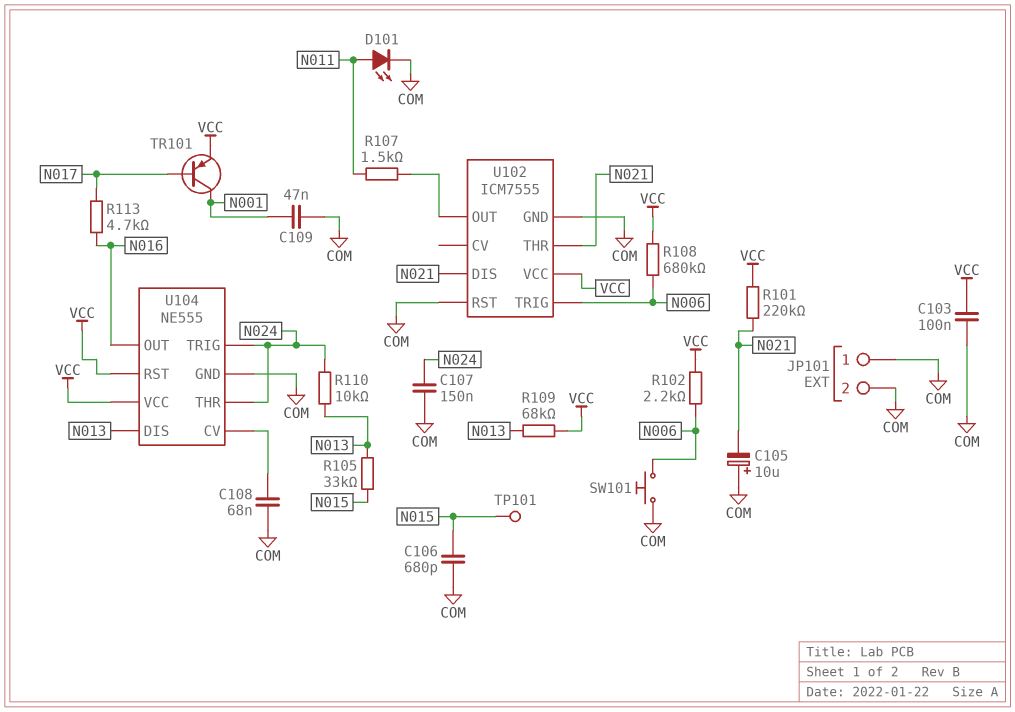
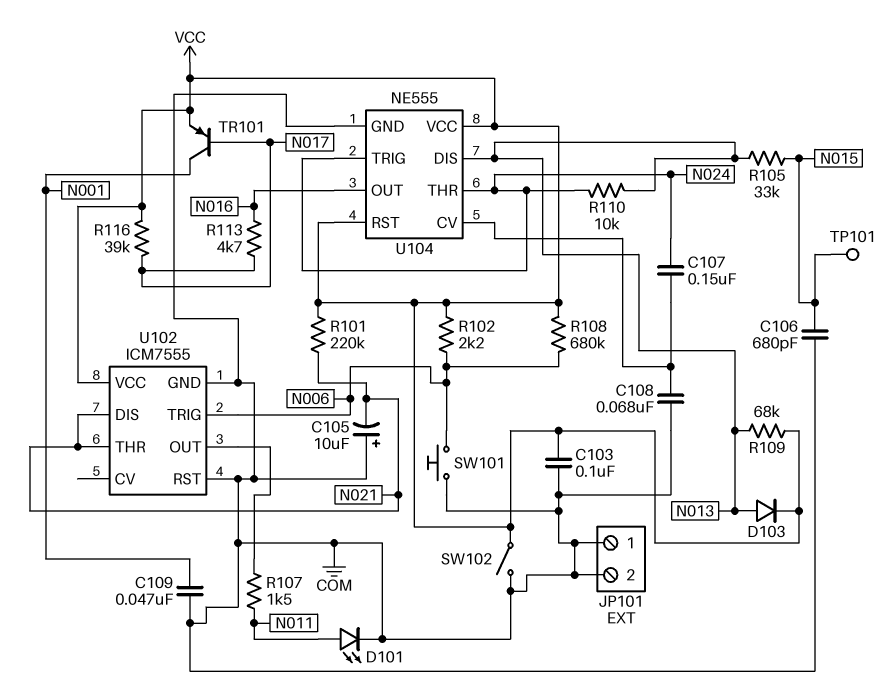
C107: 150nF (COM, N024) -> 150nF (N024, U104/CV)
D103: none -> diode (A N013, K VCC)
R116: none -> 39k (N017, VCC)
SW102: none -> switch (COM, VCC)

